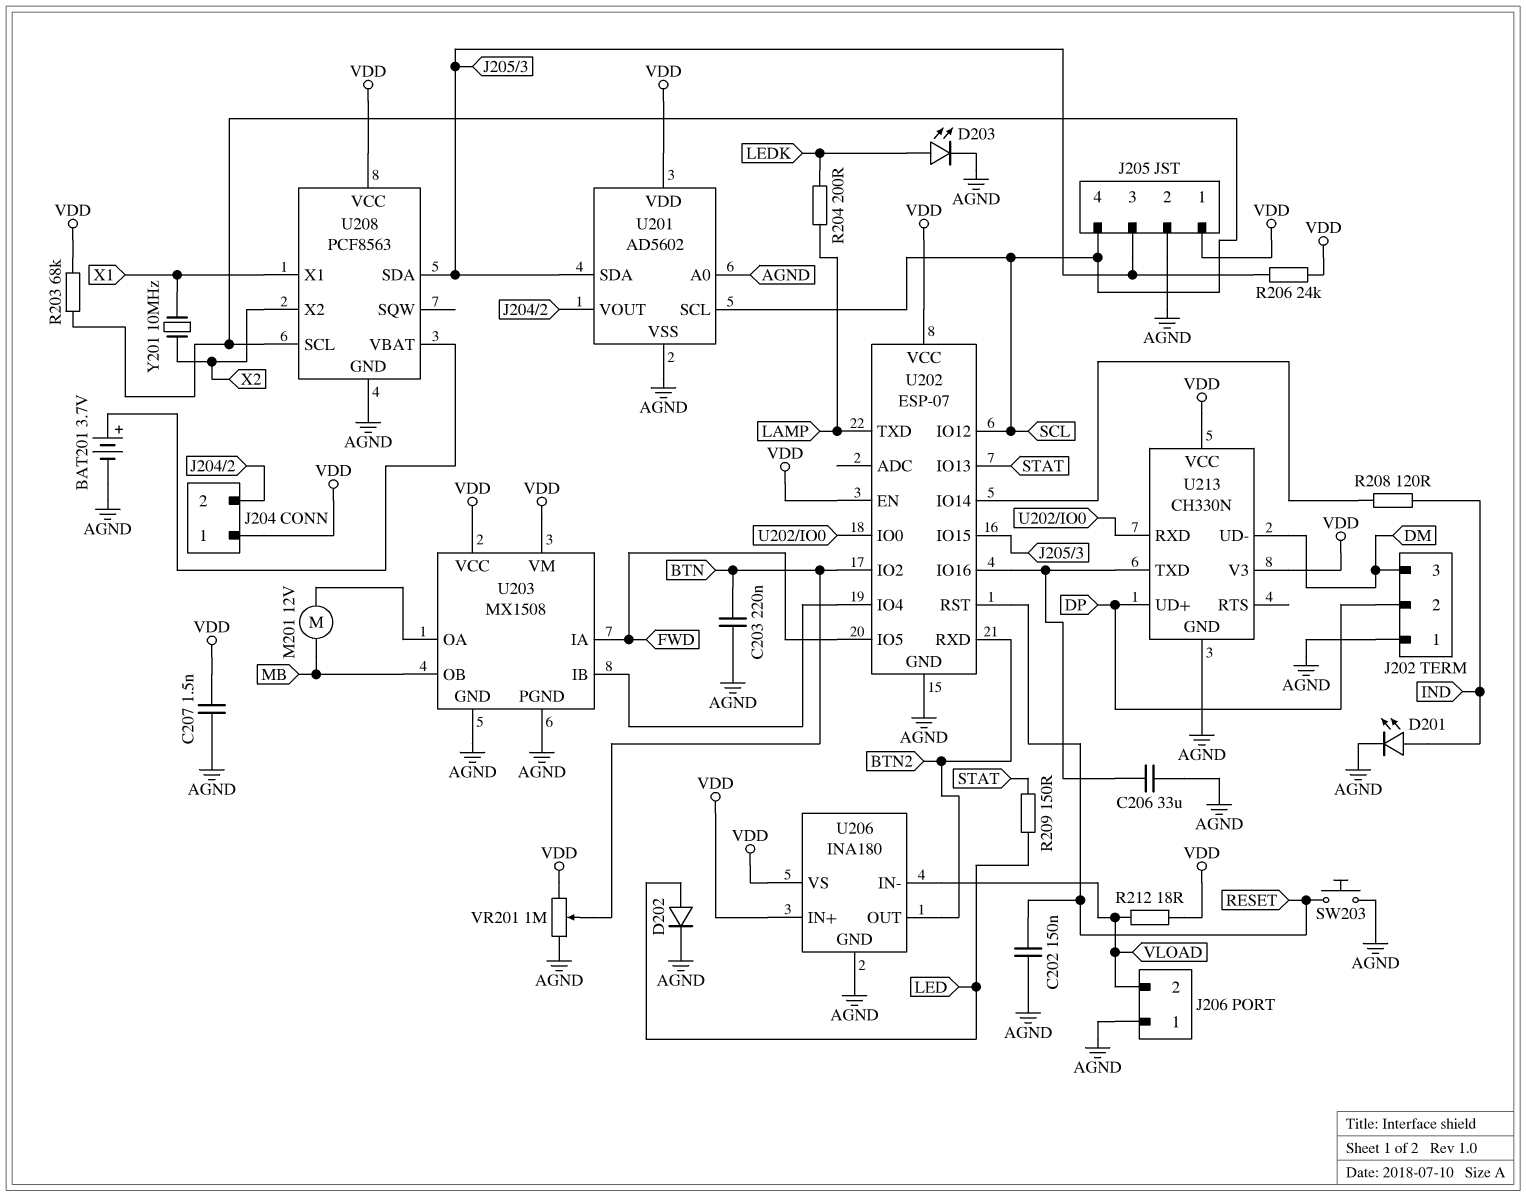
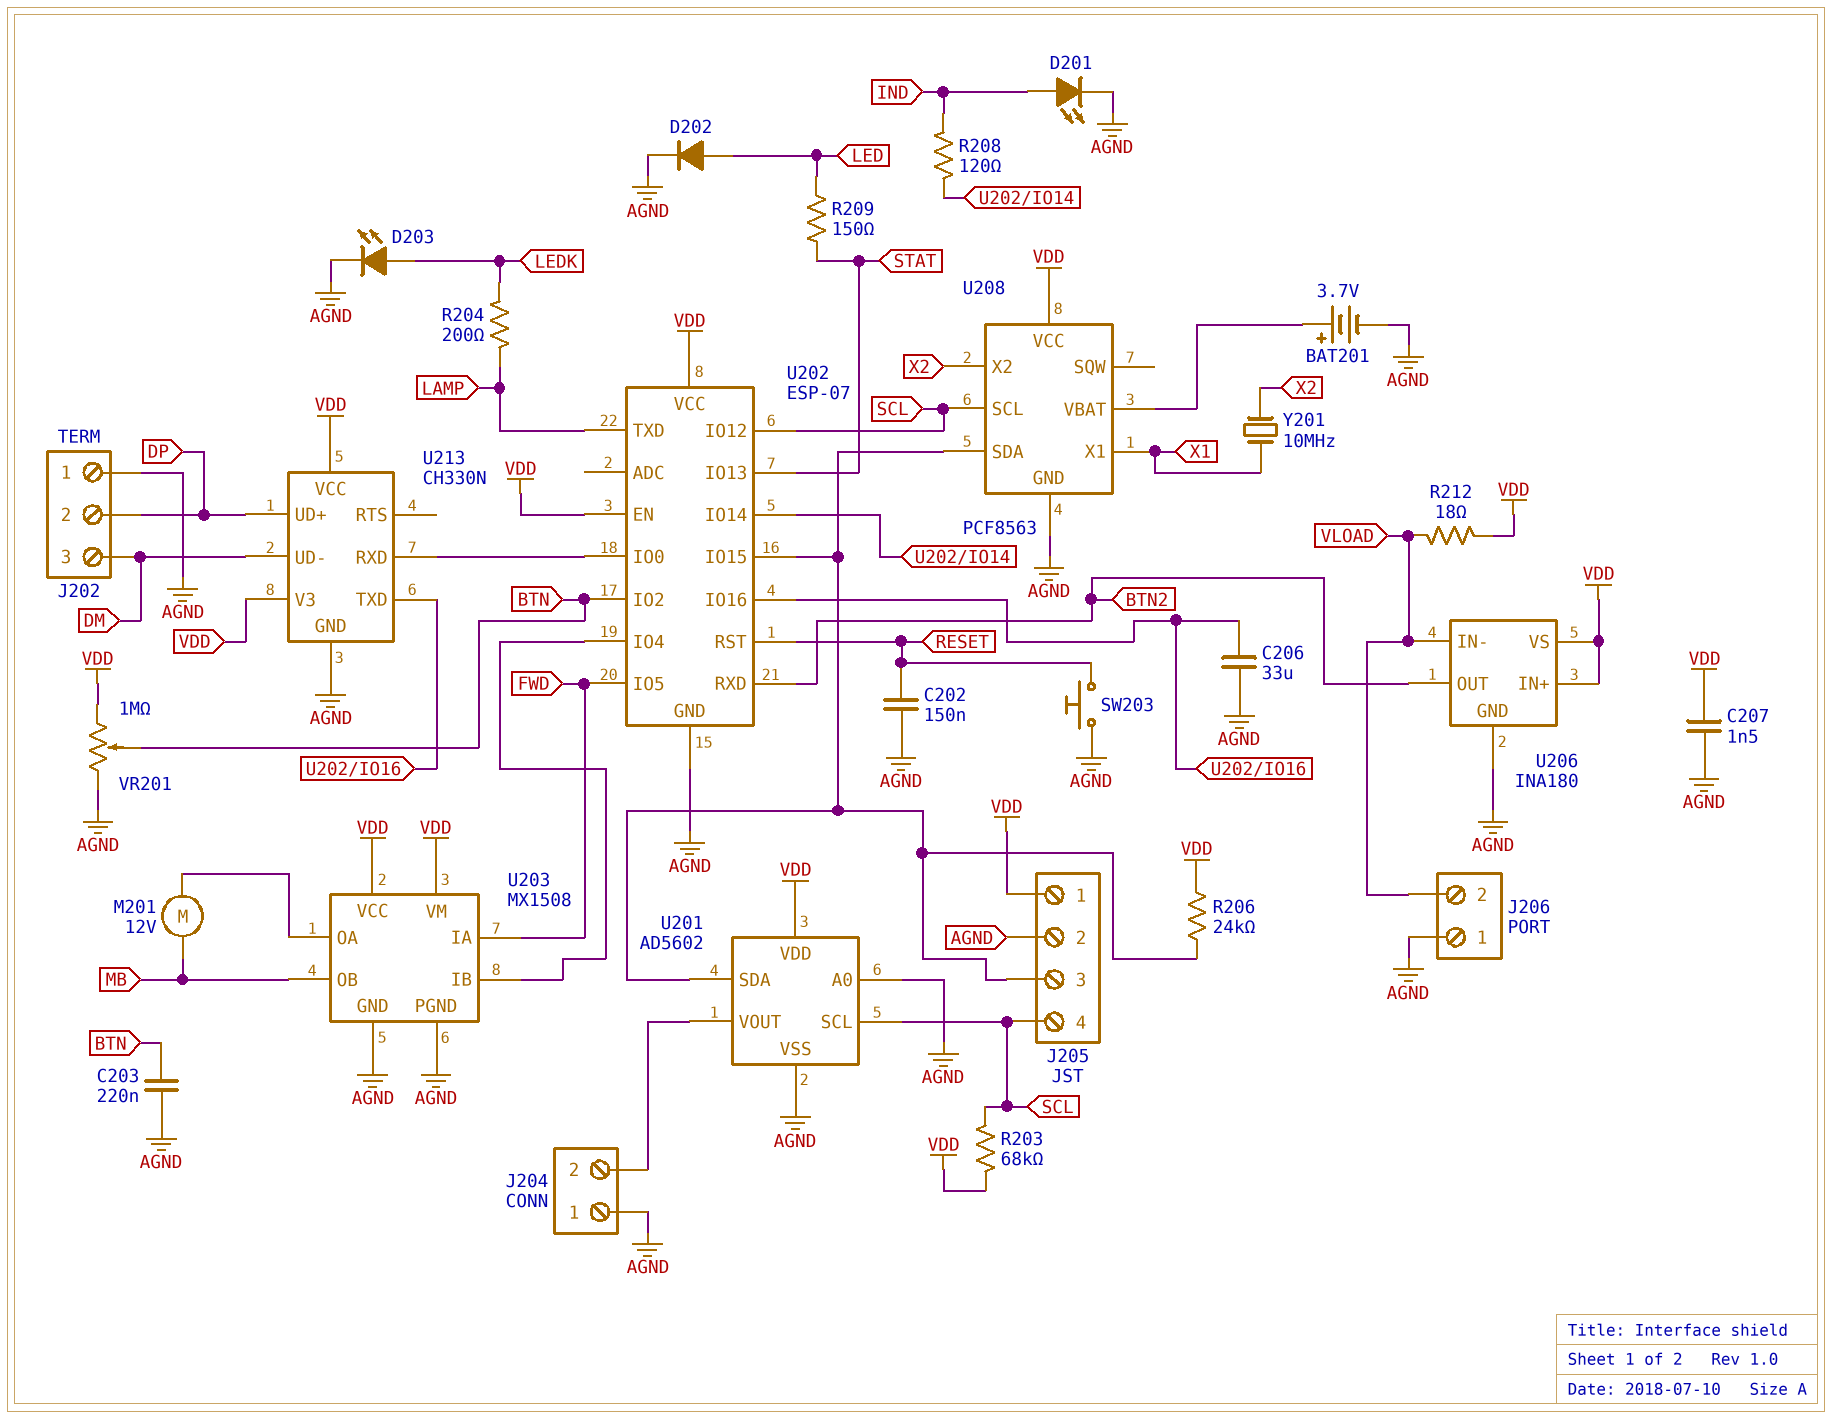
J204 pin 1: VDD -> AGND

